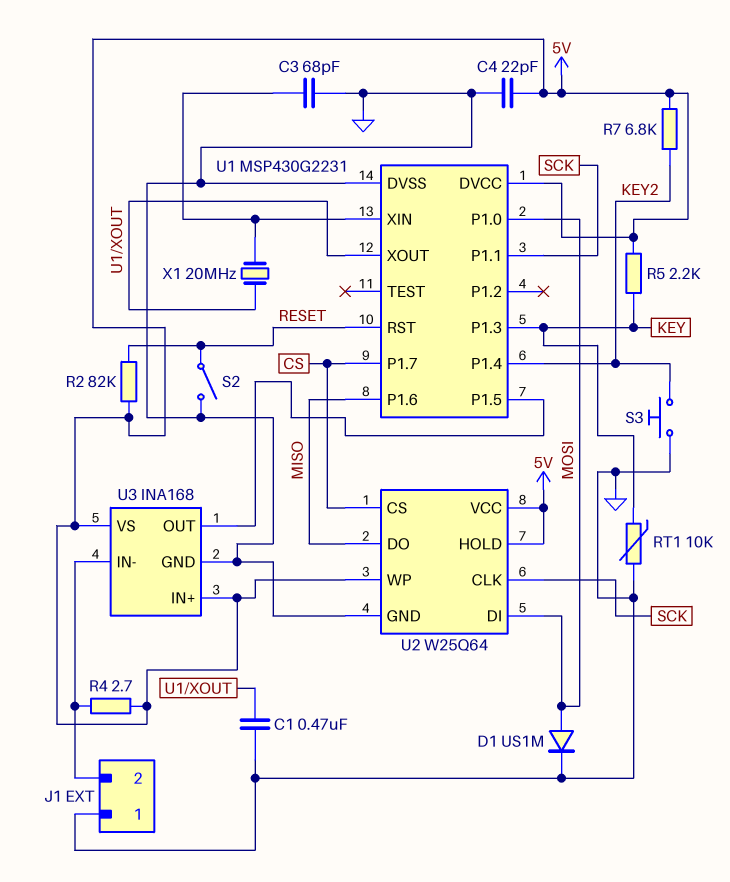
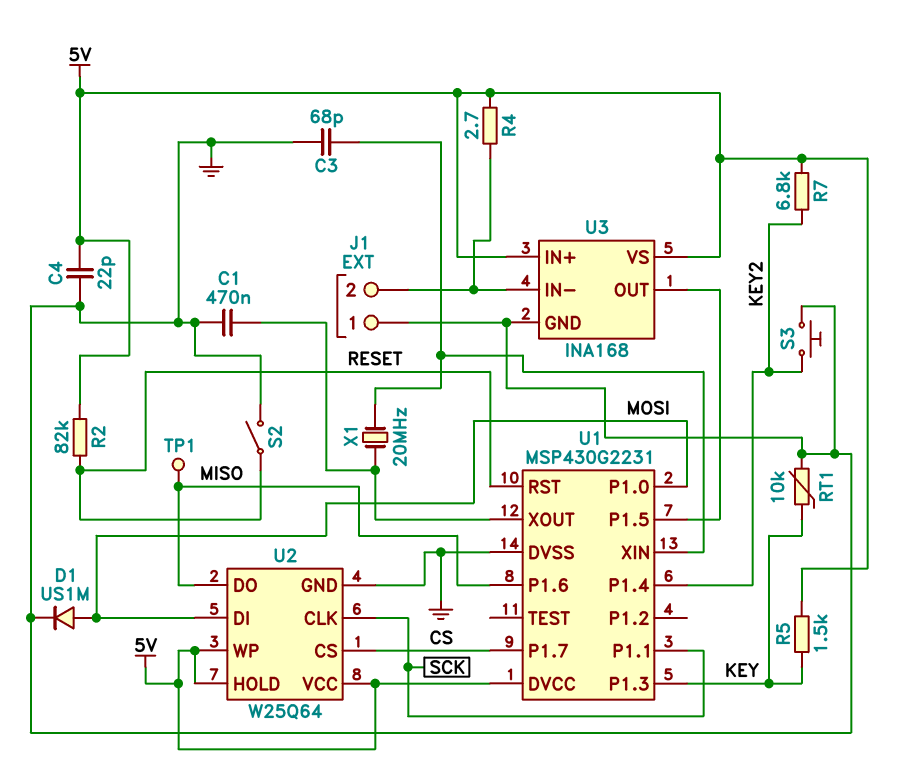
R5: 2.2k (5V, KEY) -> 1.5k (5V, KEY)
TP1: none -> test point (MISO)

